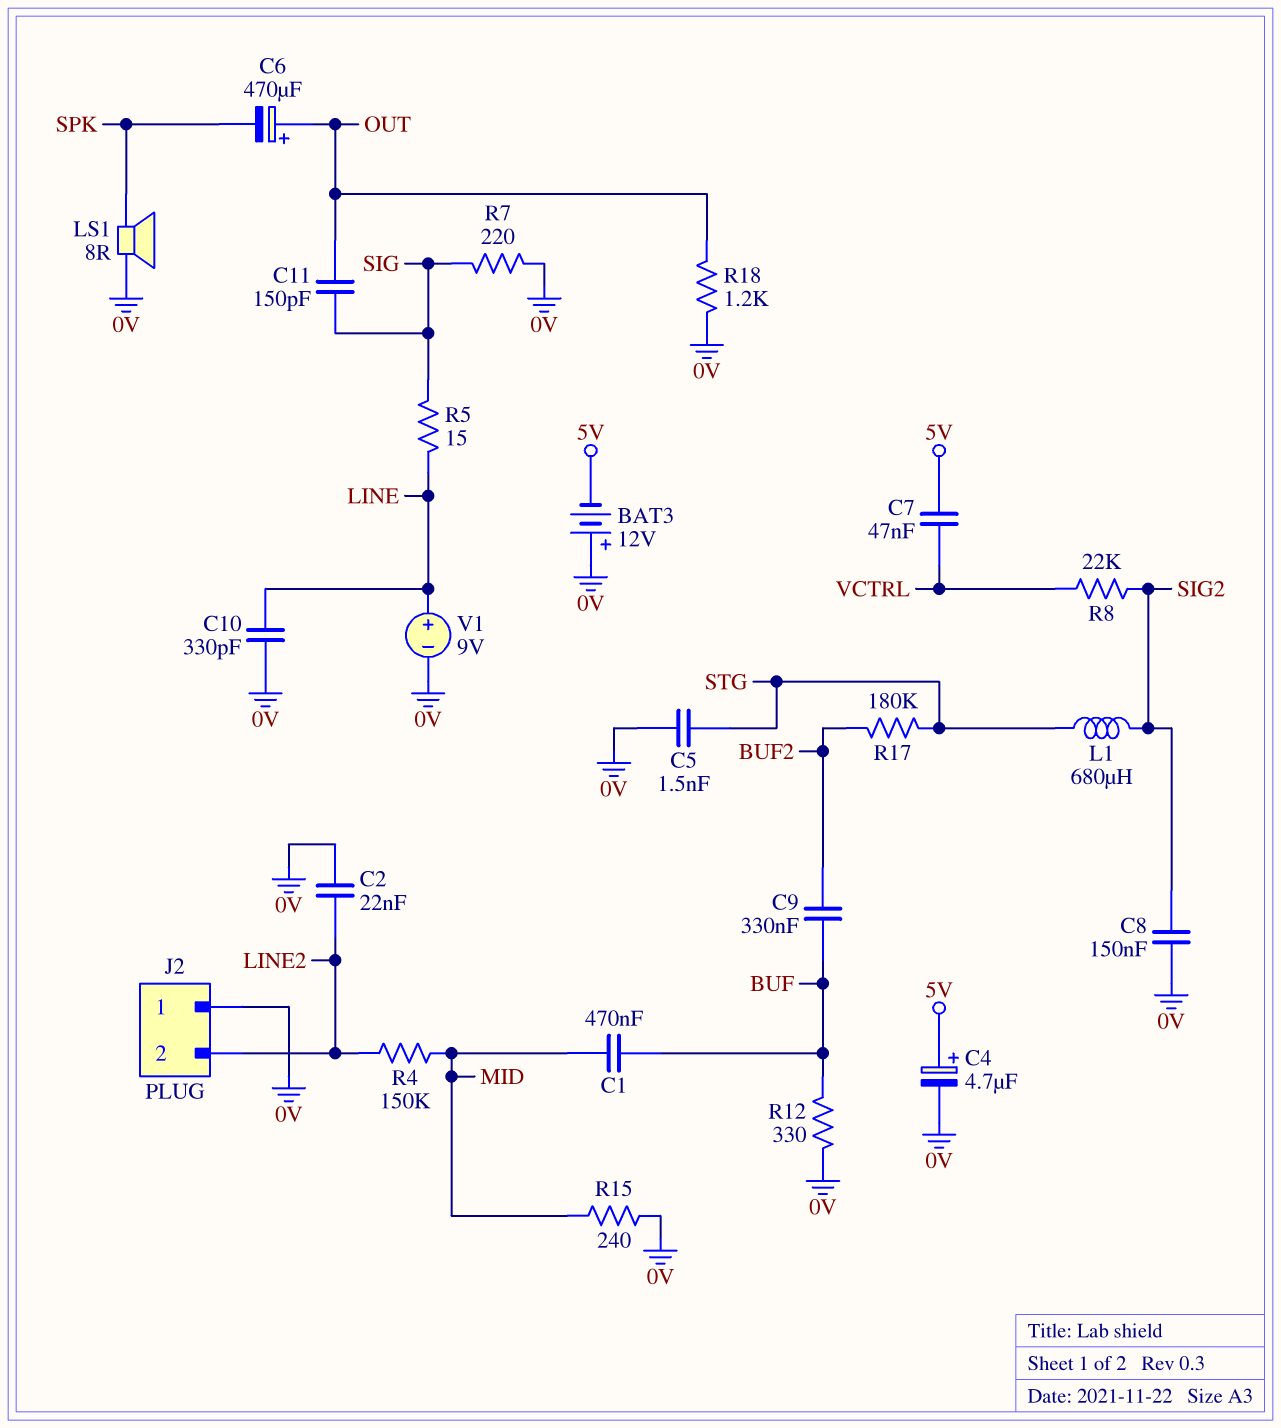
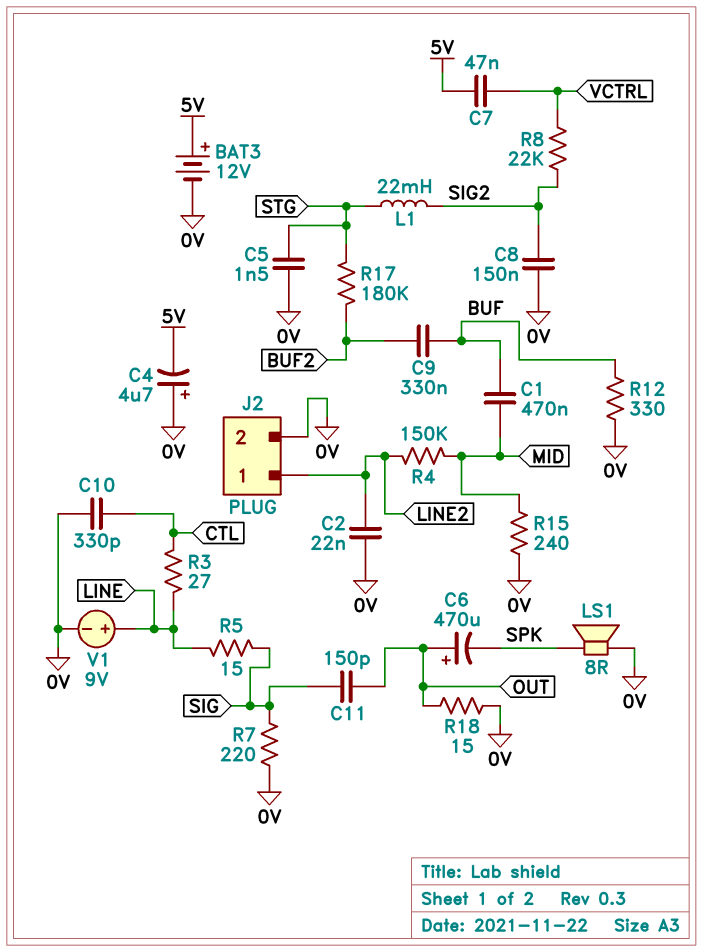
BAT3: 12V (plus 0V, minus 5V) -> 12V (plus 5V, minus 0V)
C4: 4.7uF (plus 5V, minus 0V) -> 4.7uF (plus 0V, minus 5V)
C10: 330pF (0V, LINE) -> 330pF (0V, CTL)
J2 pin 1: 0V -> LINE2
J2 pin 2: LINE2 -> 0V
L1: 680uH (SIG2, STG) -> 22mH (SIG2, STG)
R3: none -> 27 (CTL, LINE)
R18: 1.2k (0V, OUT) -> 15 (0V, OUT)

